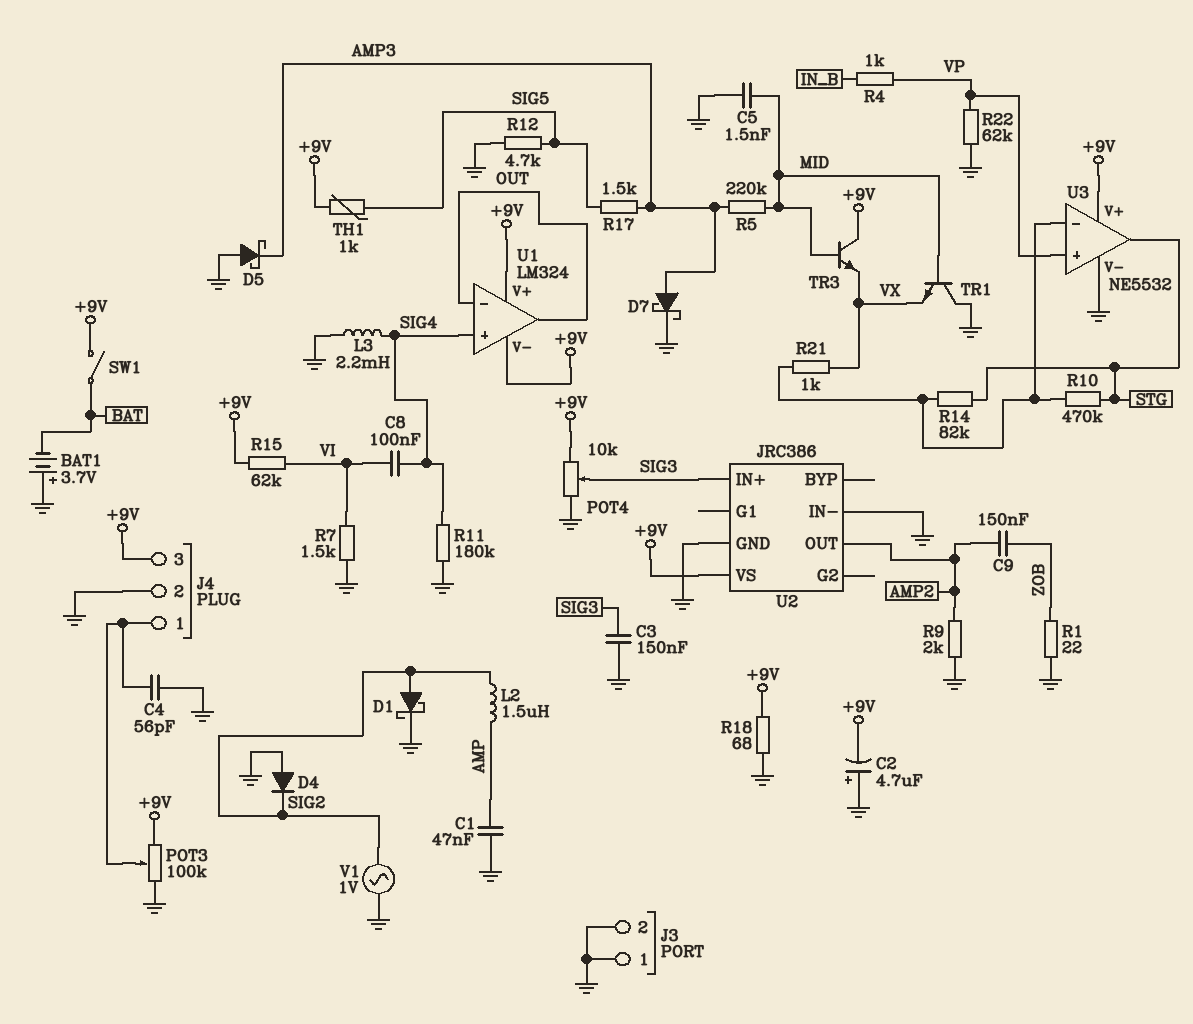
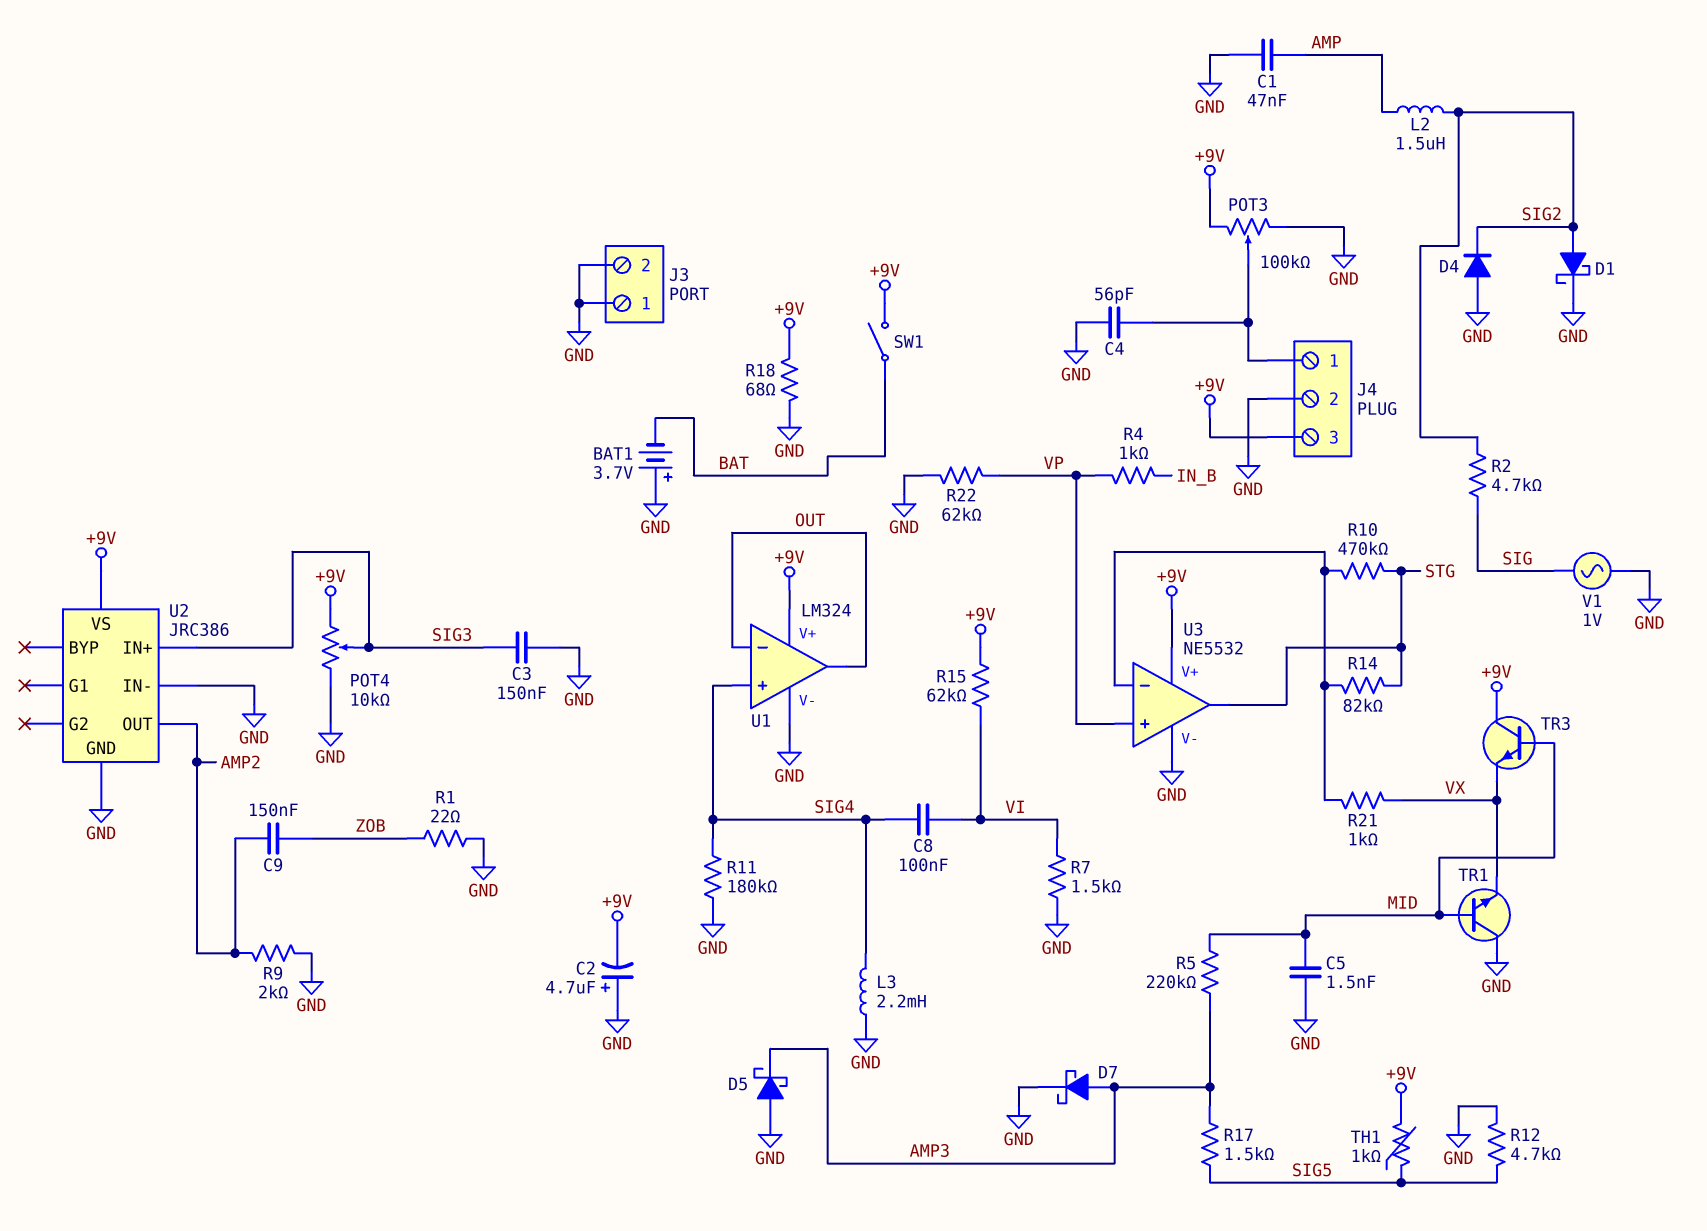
R2: none -> 4.7k (SIG, SIG2)
U1 pin V-: +9V -> GND
V1: AC 1V (GND, SIG2) -> AC 1V (GND, SIG)

